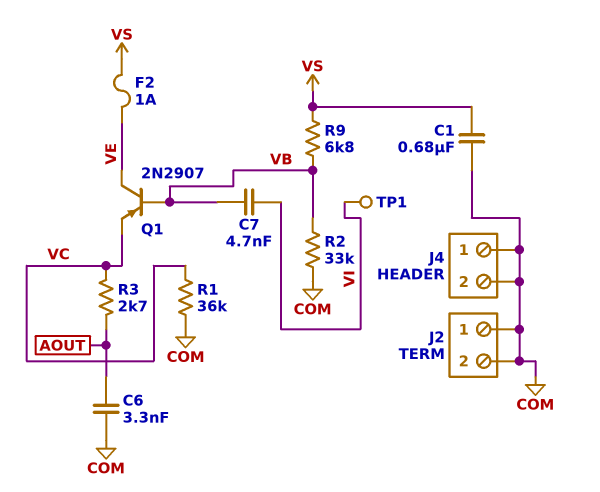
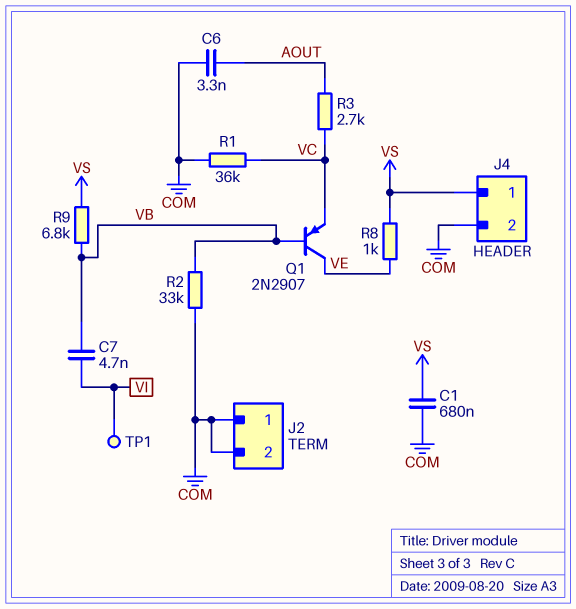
F2: 1A (VE, VS) -> none
J4 pin 1: COM -> VS
R8: none -> 1k (VE, VS)

